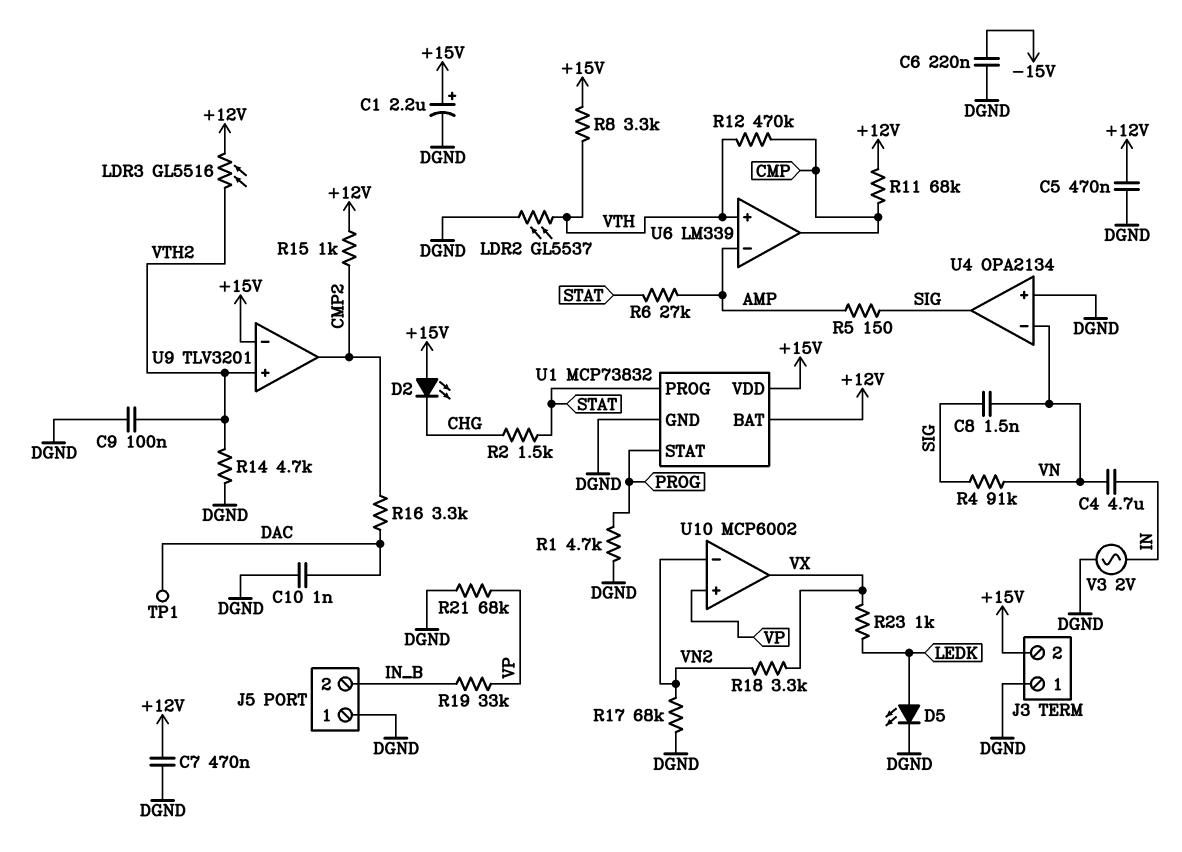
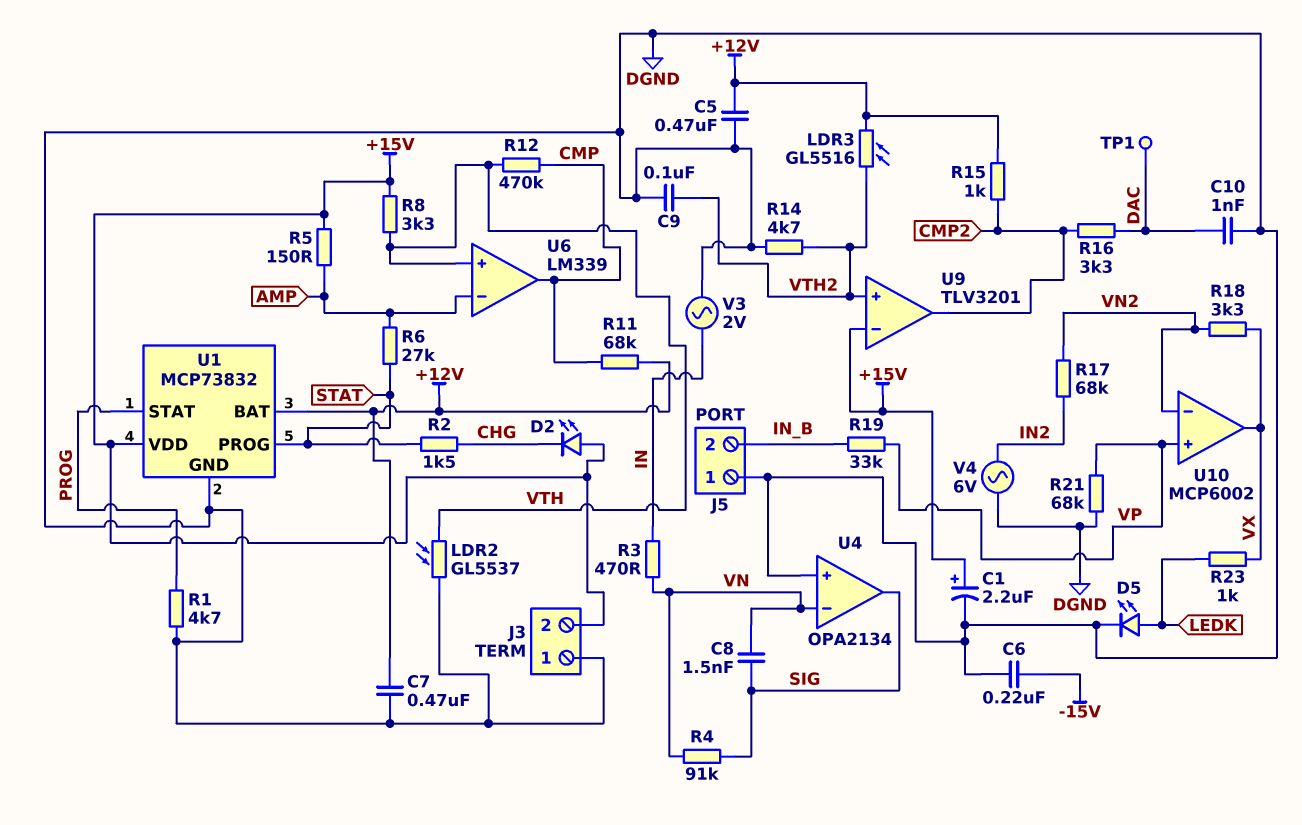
C4: 4.7uF (IN, VN) -> none
R3: none -> 470 (IN, VN)
R5: 150 (AMP, SIG) -> 150 (+15V, AMP)
R17: 68k (DGND, VN2) -> 68k (IN2, VN2)
V4: none -> AC 6V (DGND, IN2)

